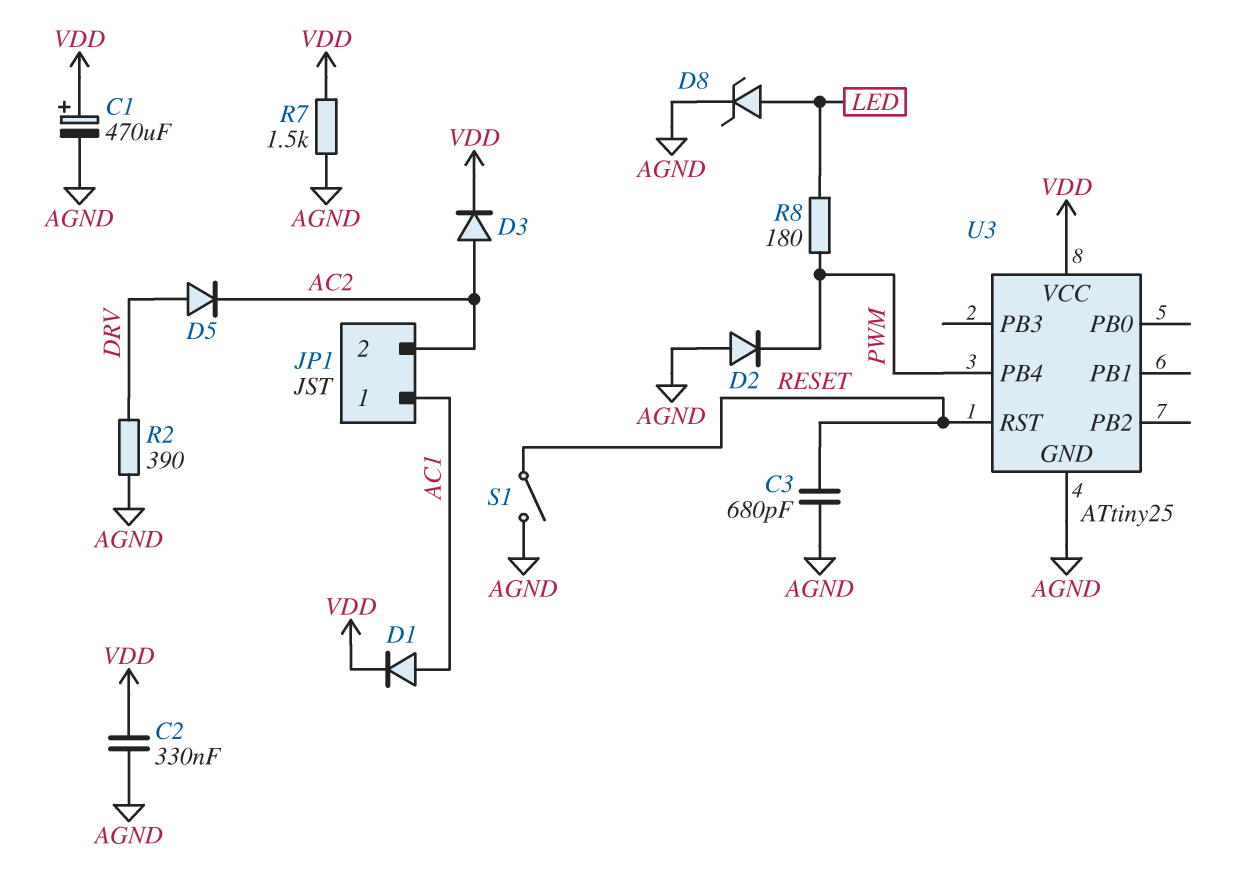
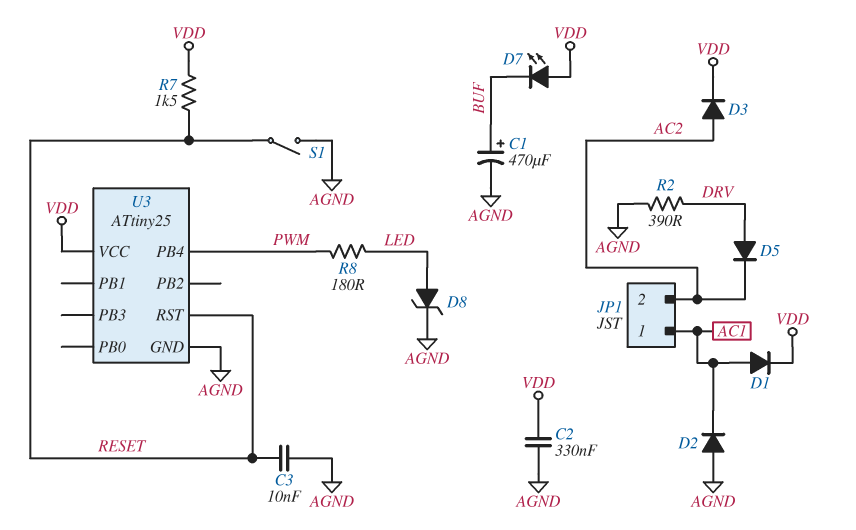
C1: 470uF (plus VDD, minus AGND) -> 470uF (plus BUF, minus AGND)
C3: 680pF (AGND, RESET) -> 10nF (AGND, RESET)
D2: diode (A AGND, K PWM) -> diode (A AGND, K AC1)
D7: none -> LED (A VDD, K BUF)
R7: 1.5k (AGND, VDD) -> 1.5k (RESET, VDD)

